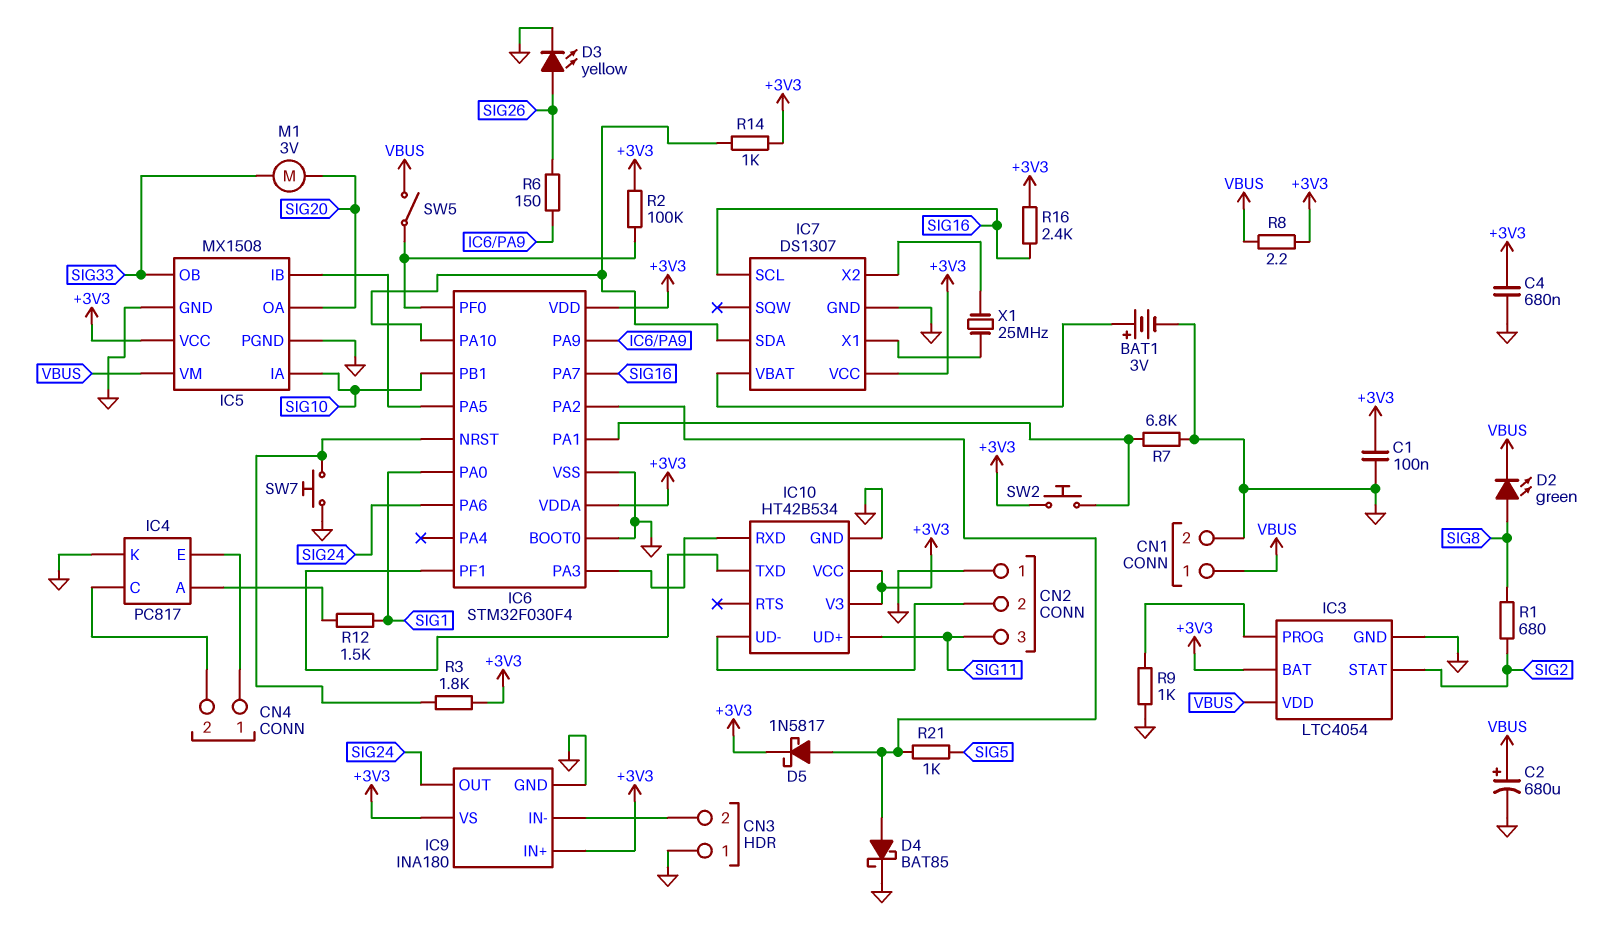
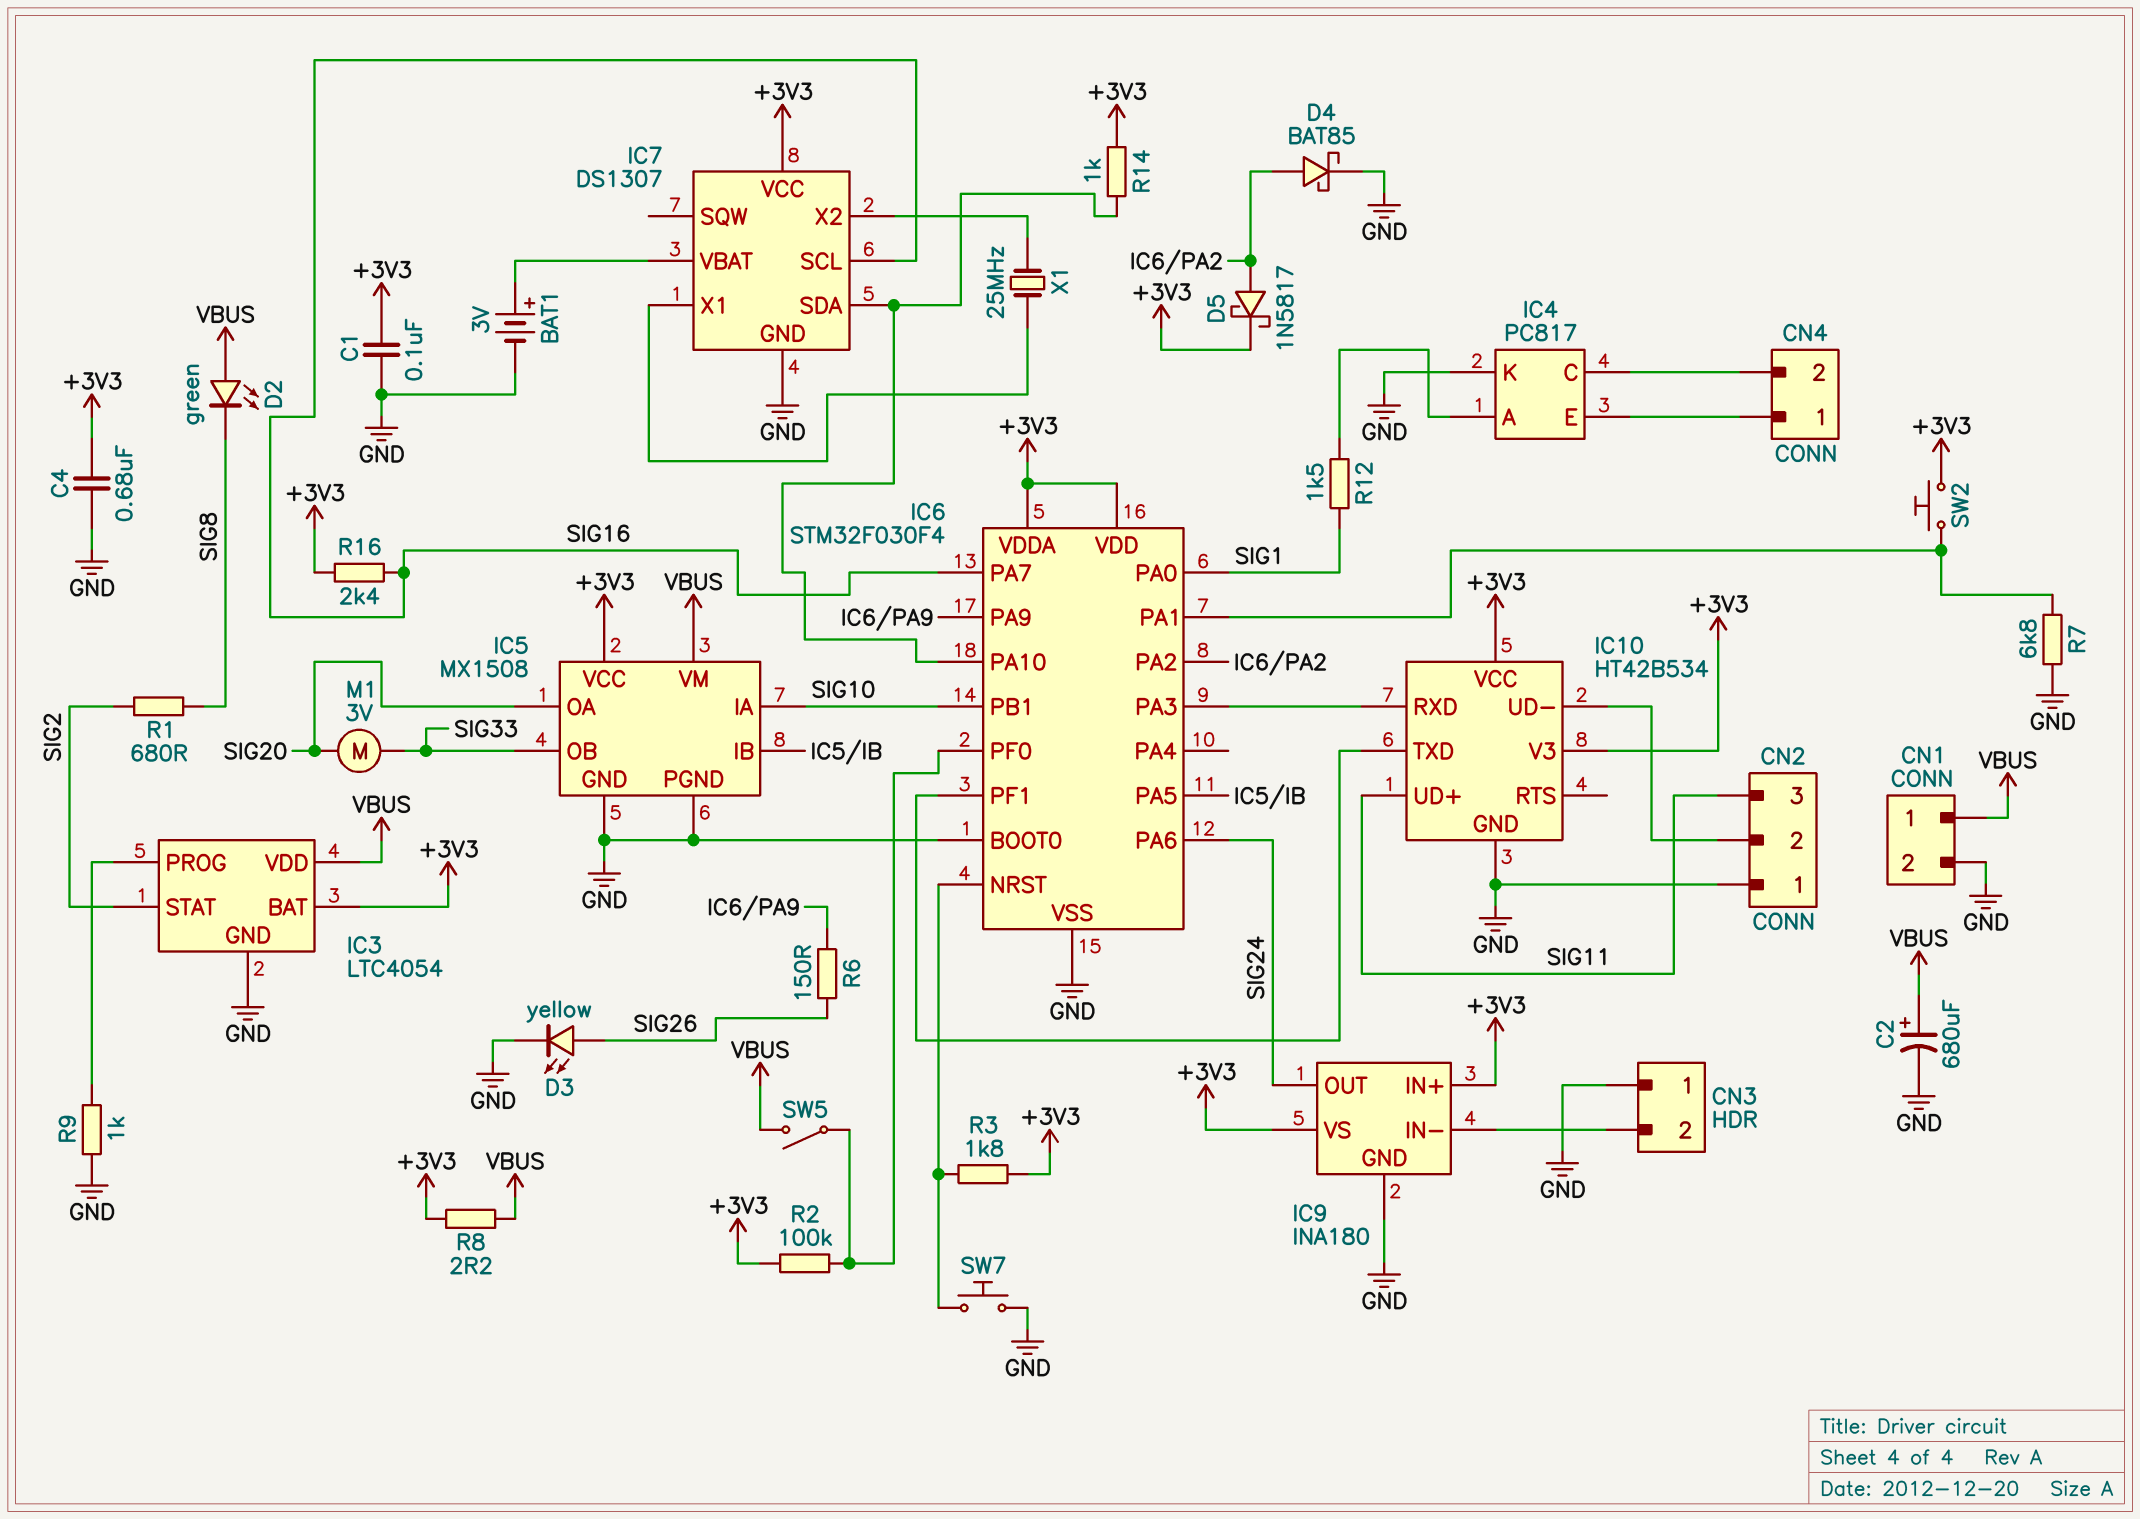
D2: LED green (A SIG8, K VBUS) -> LED green (A VBUS, K SIG8)
R21: 1k (IC6/PA2, SIG5) -> none

